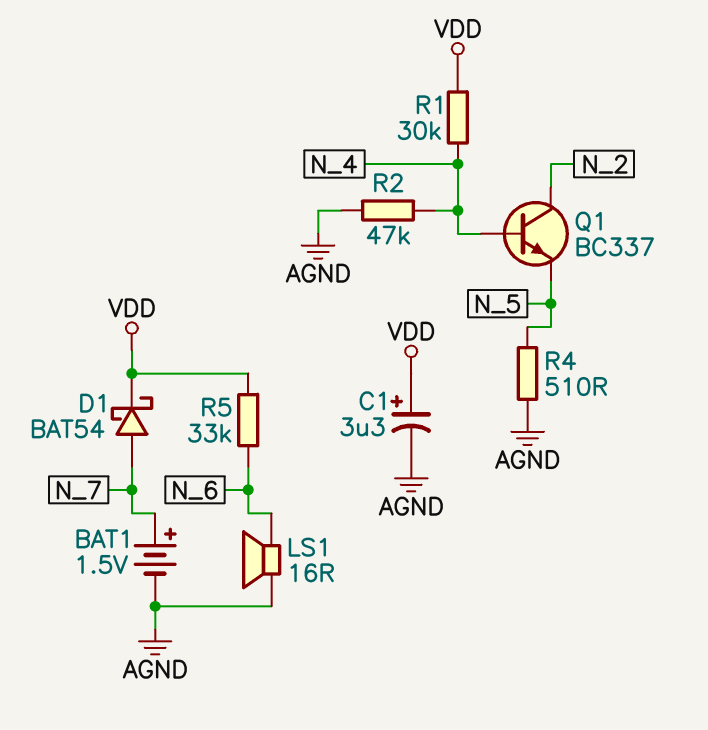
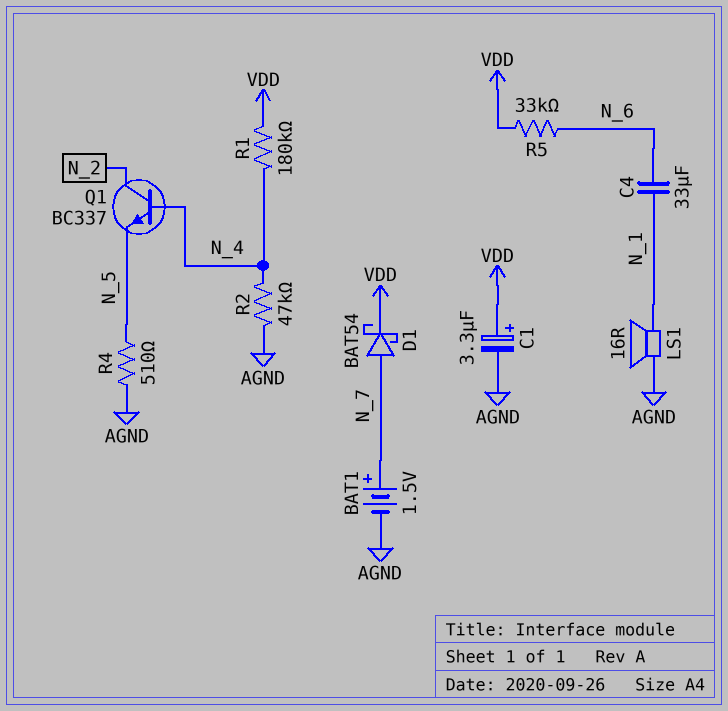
C4: none -> 33uF (N_1, N_6)
LS1: speaker 16R (AGND, N_6) -> speaker 16R (AGND, N_1)
R1: 30k (N_4, VDD) -> 180k (N_4, VDD)

